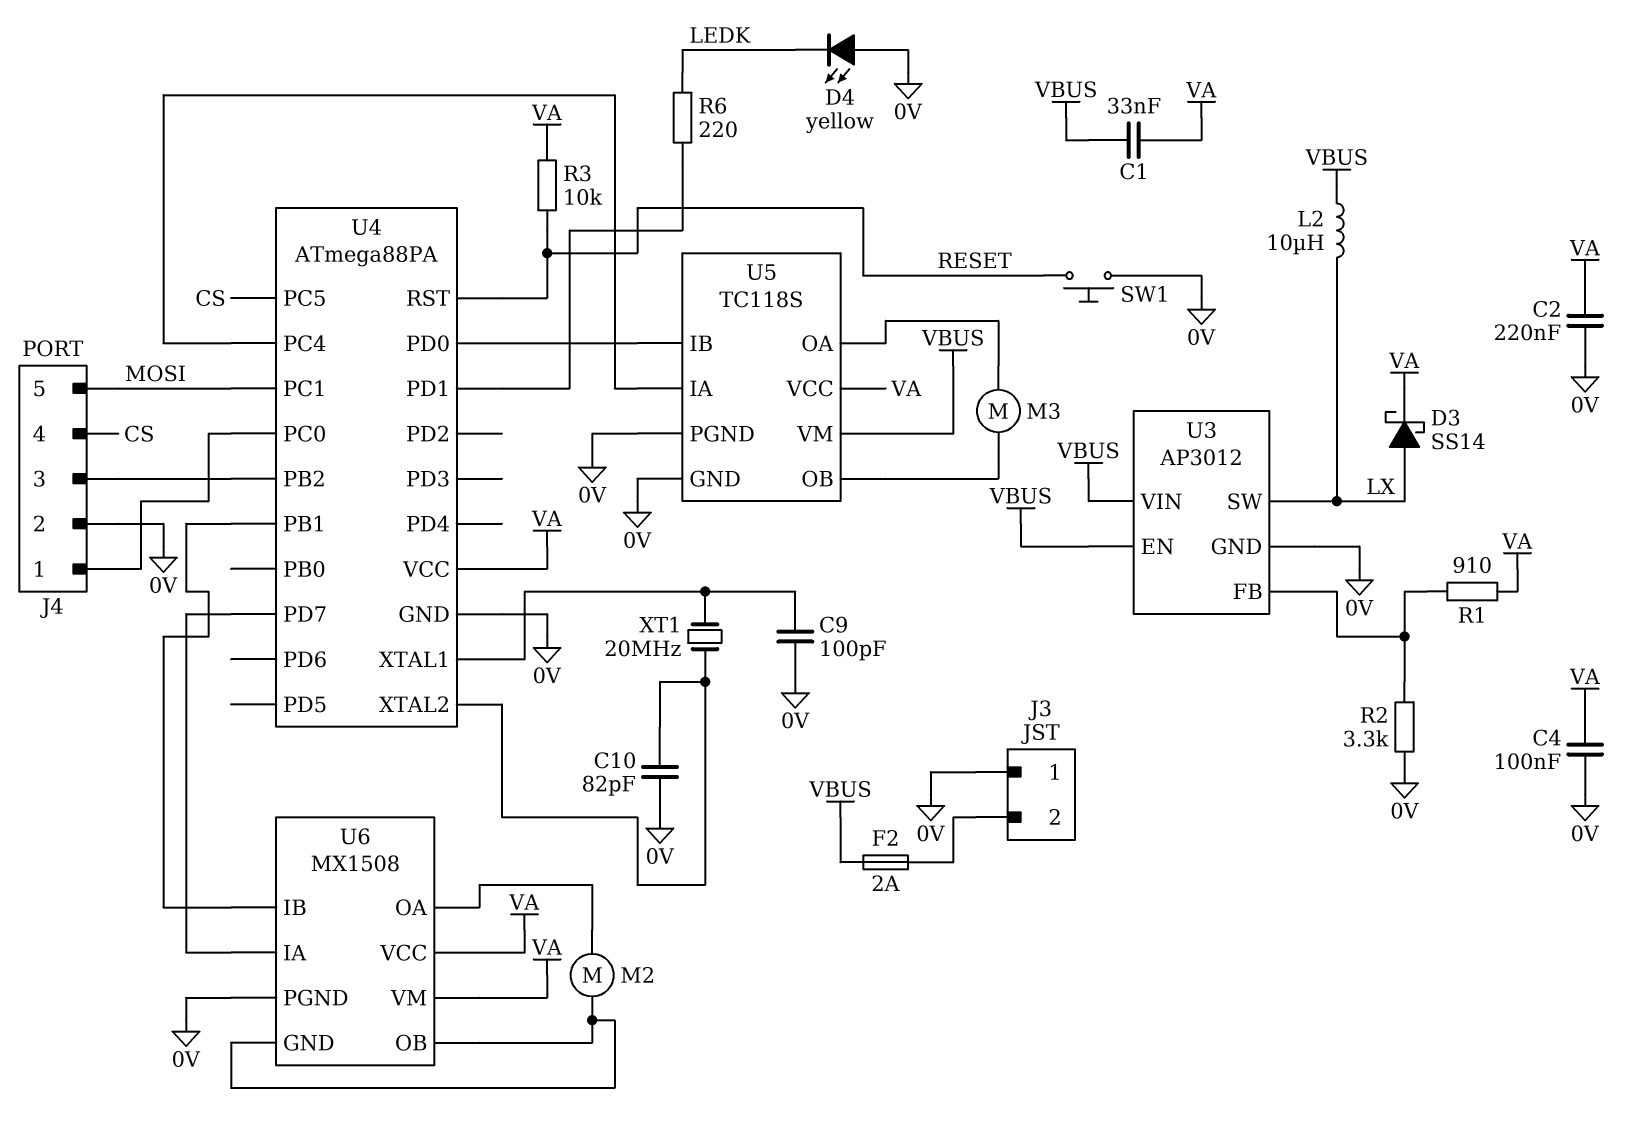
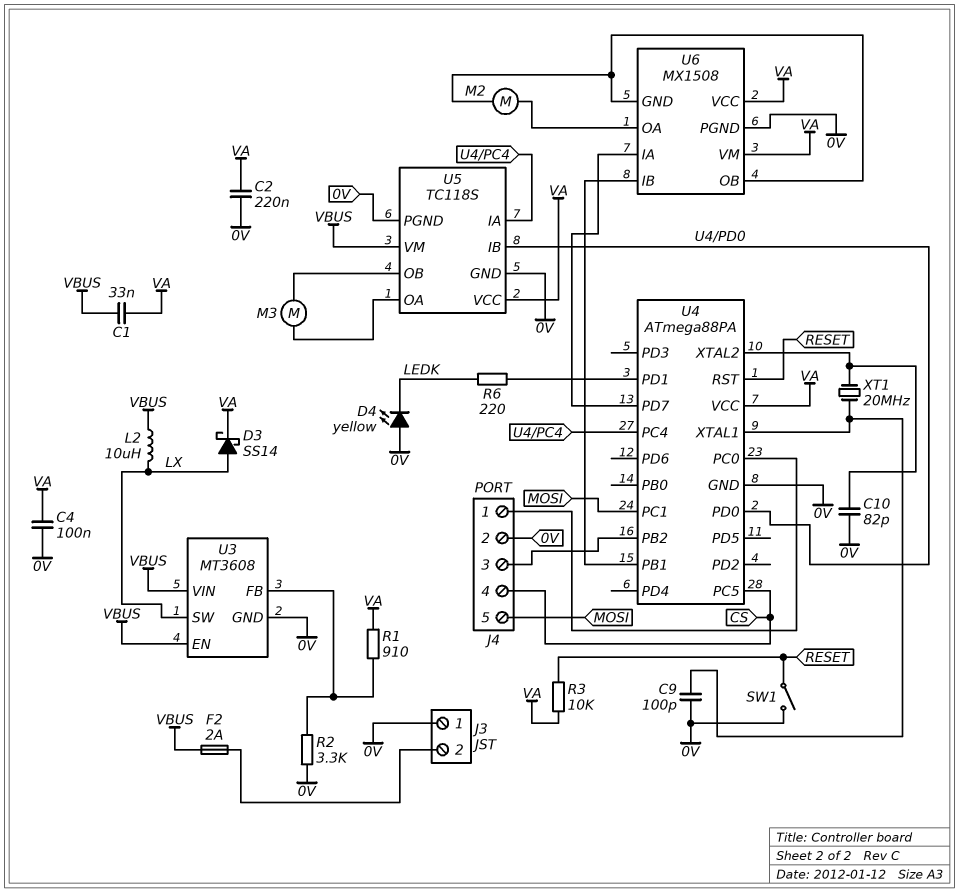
SW1: button (0V, RESET) -> switch (0V, RESET)
U3: AP3012 -> MT3608

